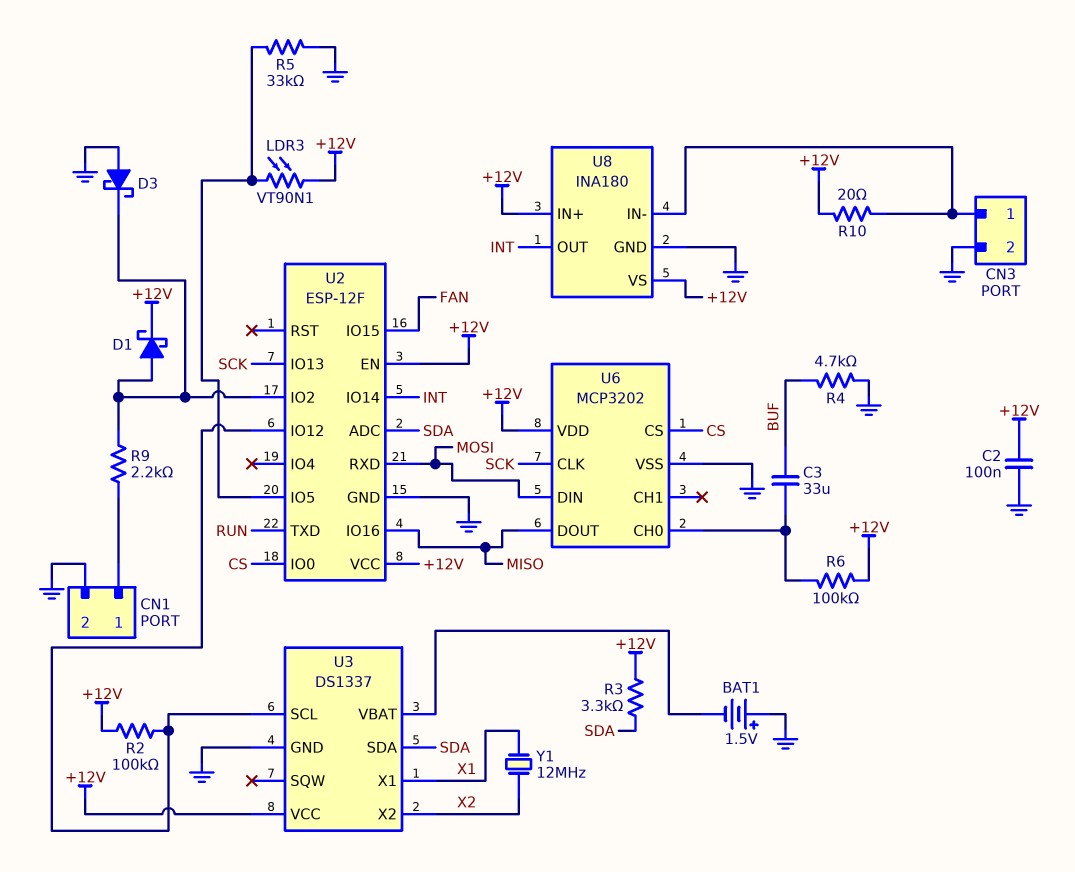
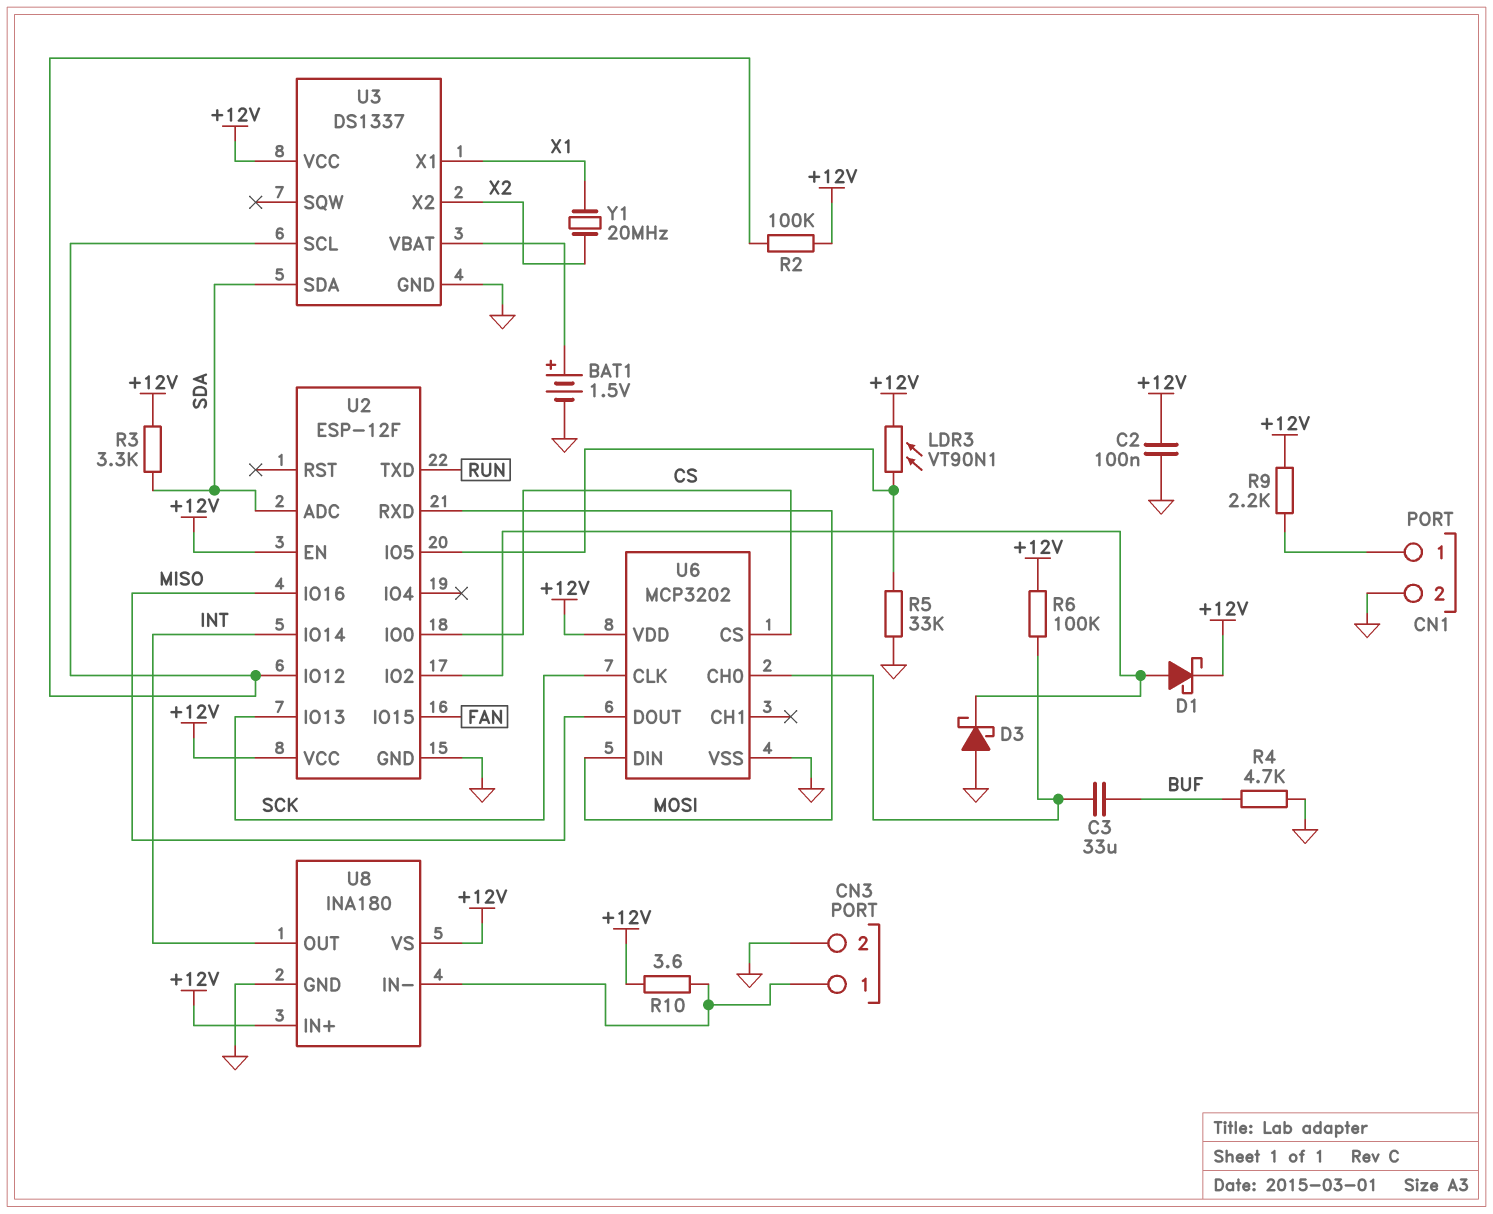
BAT1: 1.5V (plus GND, minus U3/VBAT) -> 1.5V (plus U3/VBAT, minus GND)
R9: 2.2k (CN1/1, U2/IO2) -> 2.2k (+12V, CN1/1)
R10: 20 (+12V, CN3/1) -> 3.6 (+12V, CN3/1)
Y1: 12MHz (X1, X2) -> 20MHz (X1, X2)

